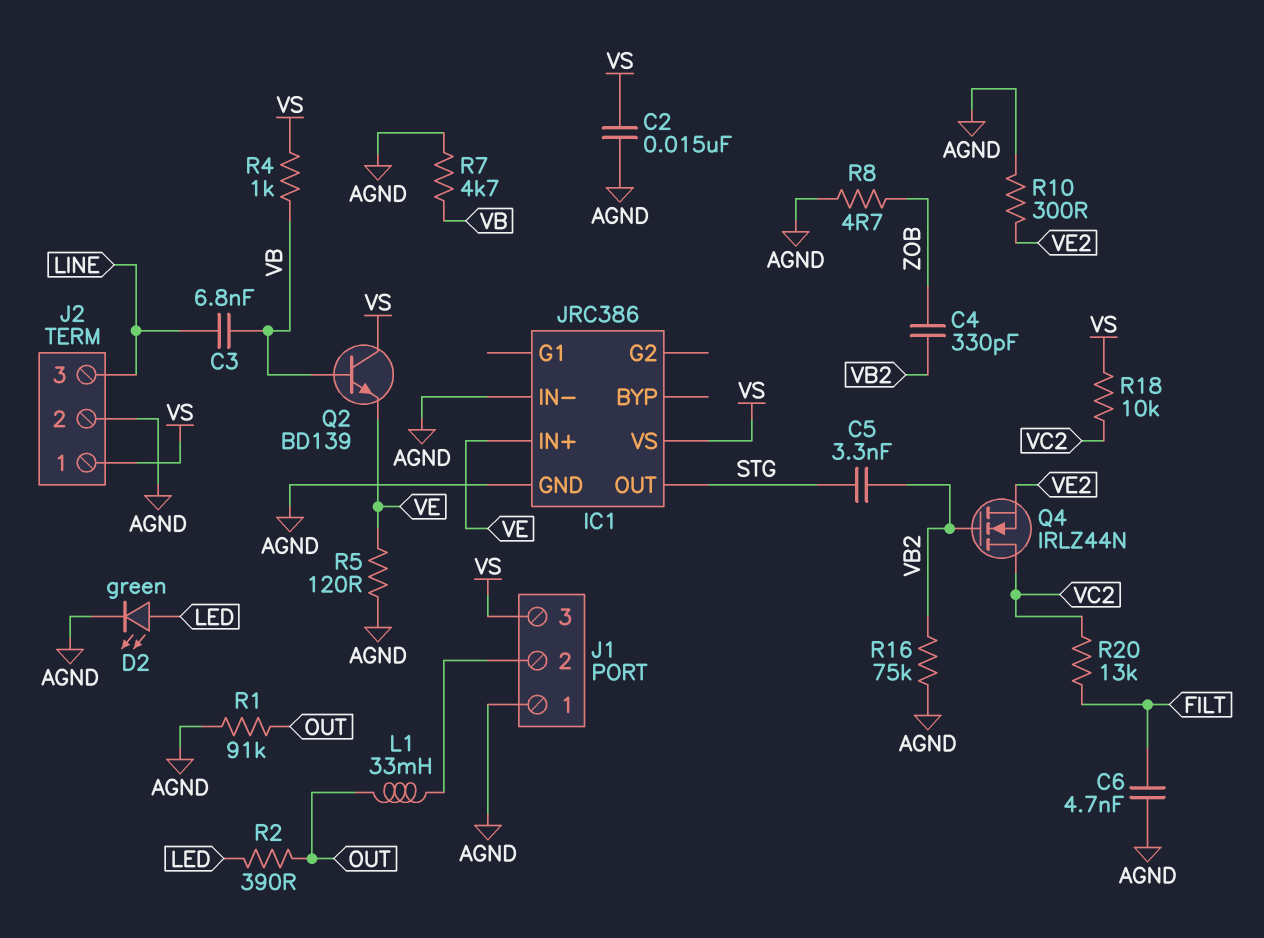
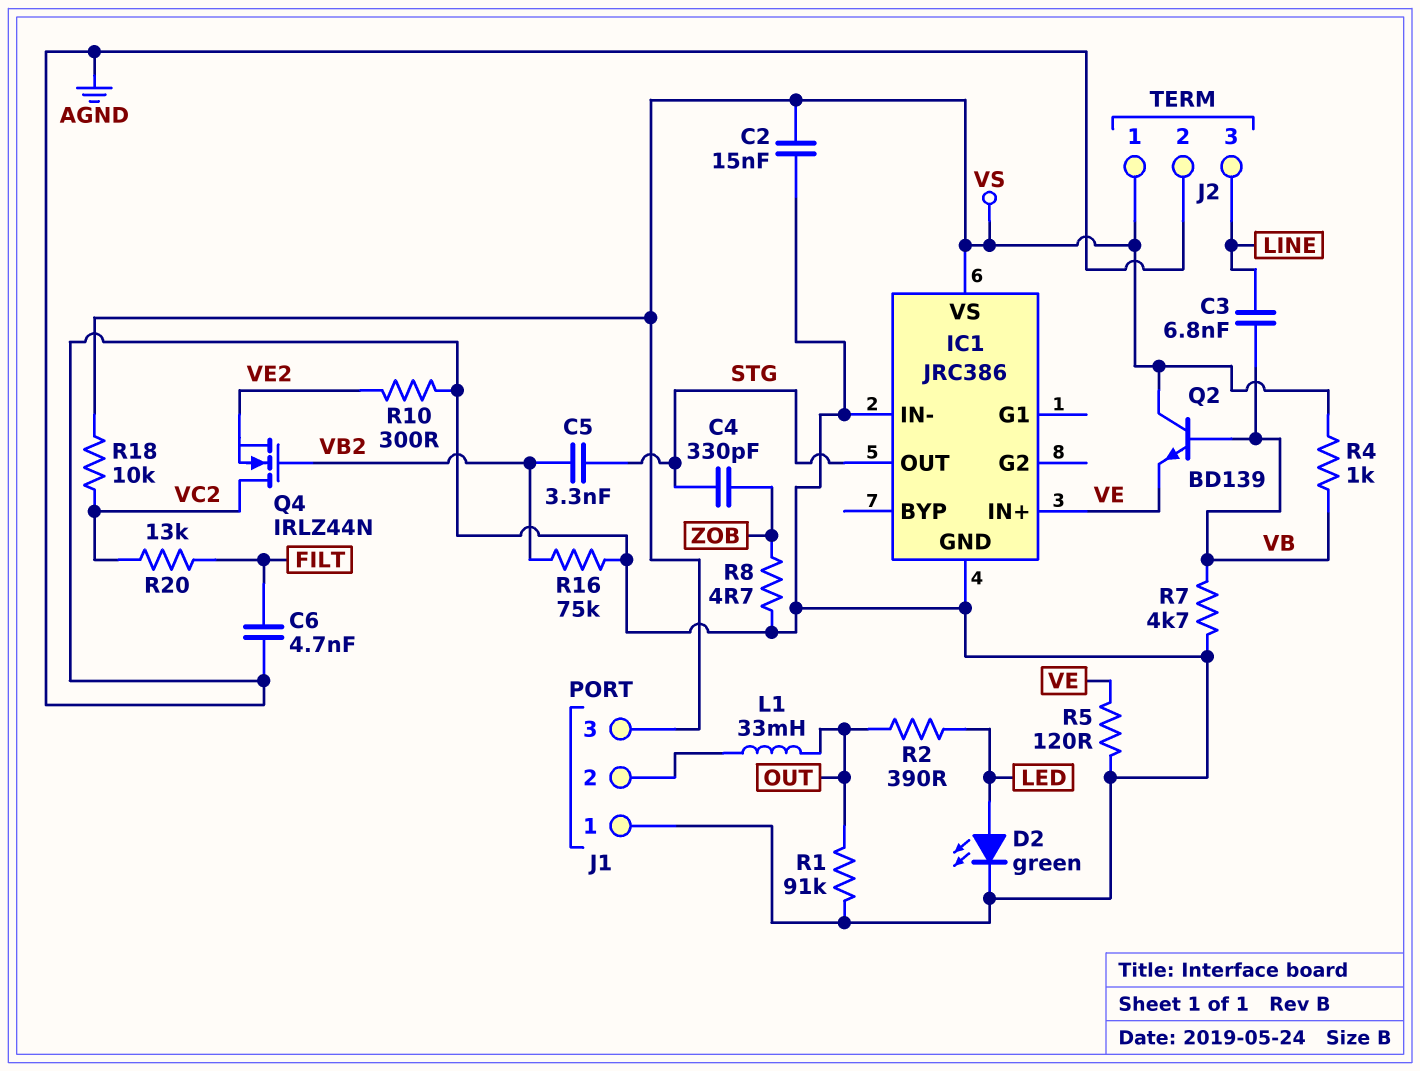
C4: 330pF (VB2, ZOB) -> 330pF (STG, ZOB)

